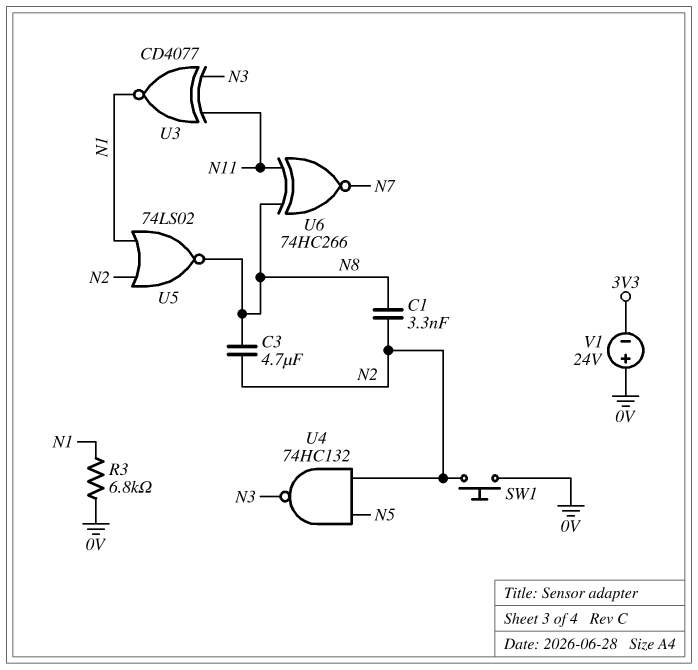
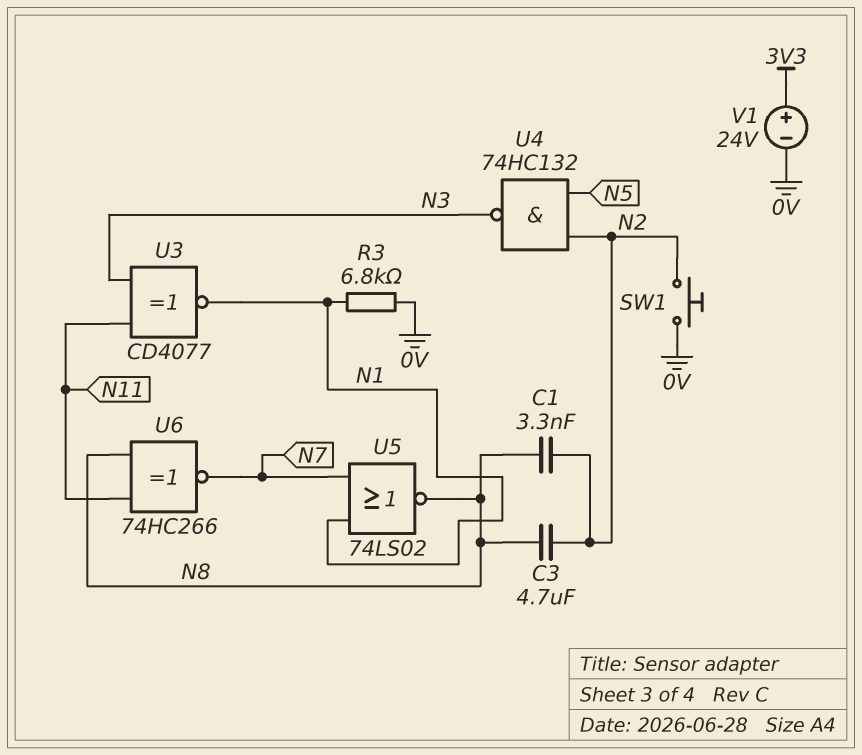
U5: NOR 74LS02 (in N1, in N2, out N8) -> NOR 74LS02 (in N1, in N7, out N8)
V1: 24V (plus 0V, minus 3V3) -> 24V (plus 3V3, minus 0V)

